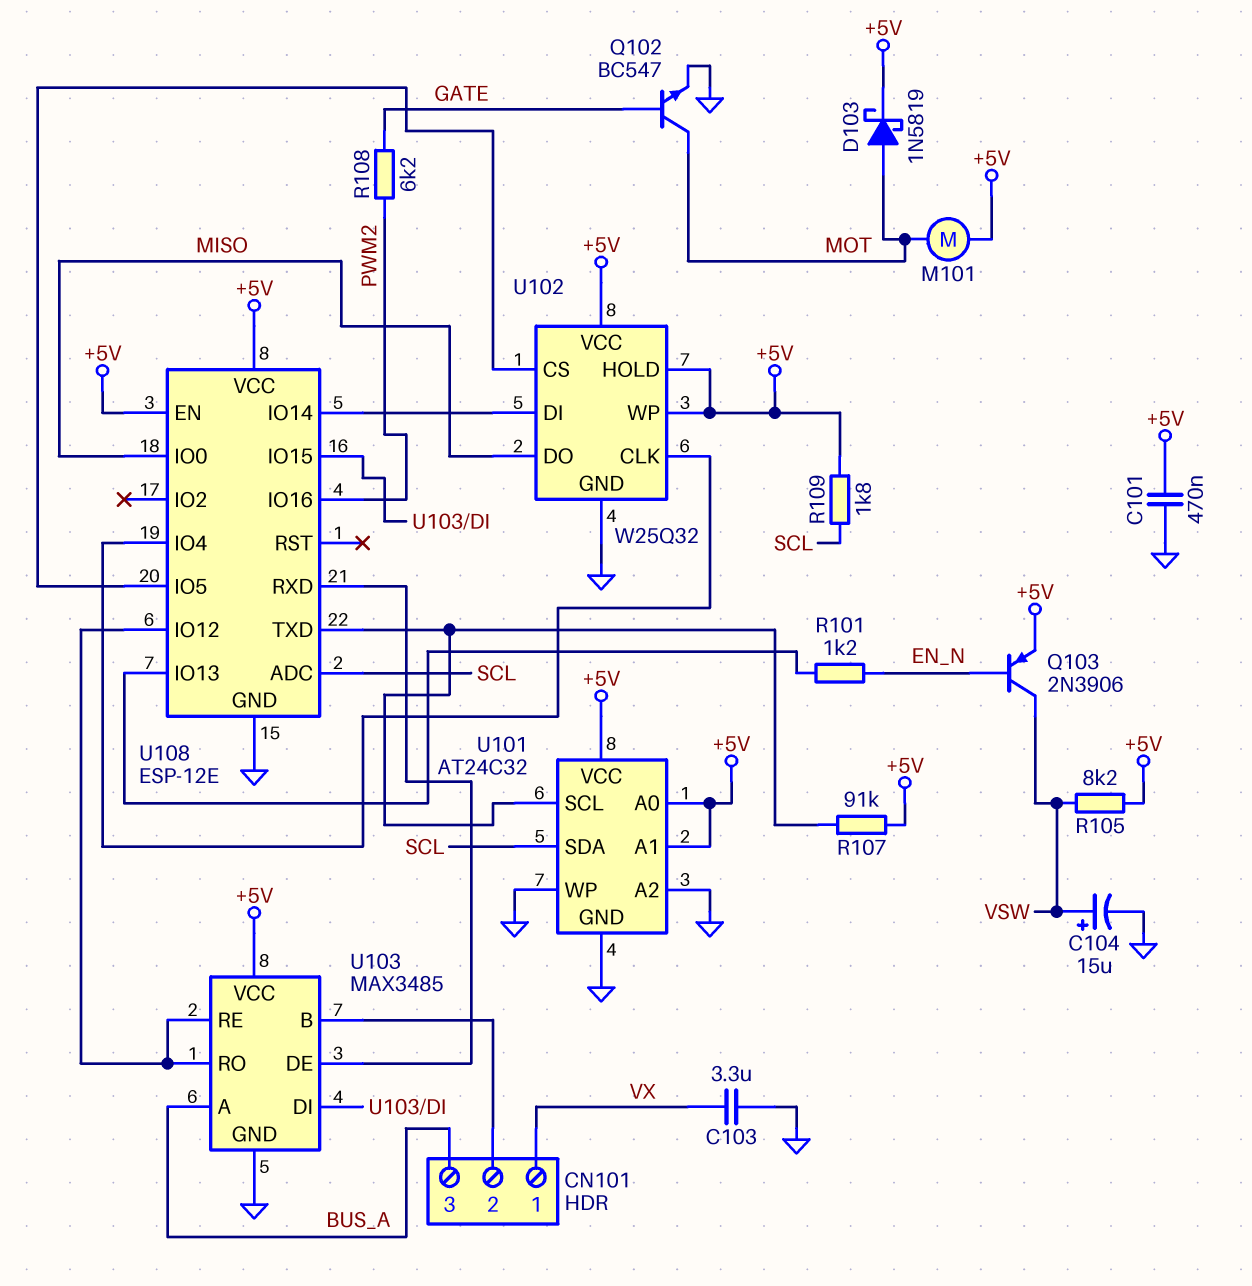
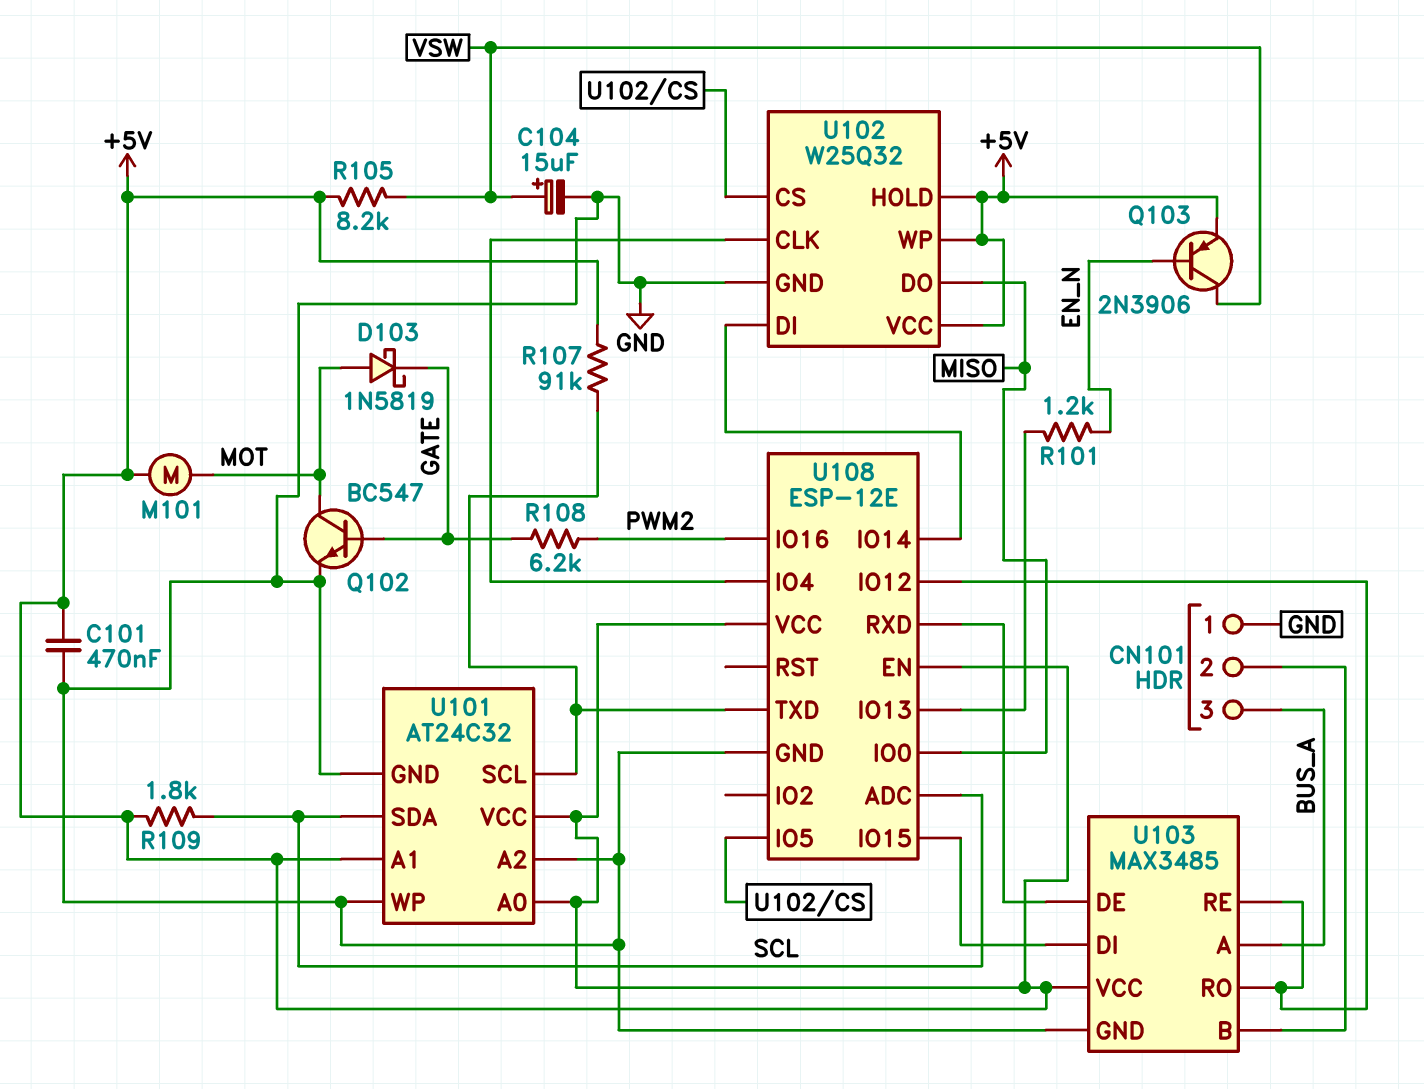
C103: 3.3uF (GND, VX) -> none
CN101 pin 1: VX -> GND
D103: schottky 1N5819 (A MOT, K +5V) -> schottky 1N5819 (A MOT, K GATE)

